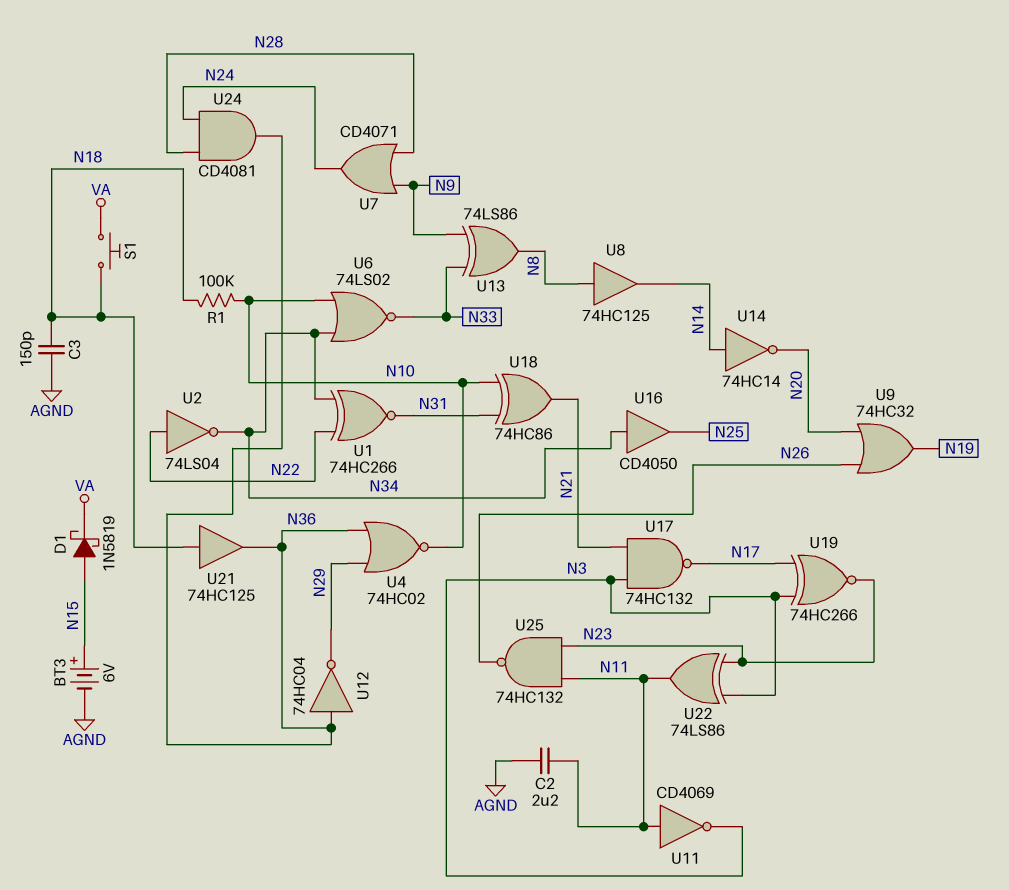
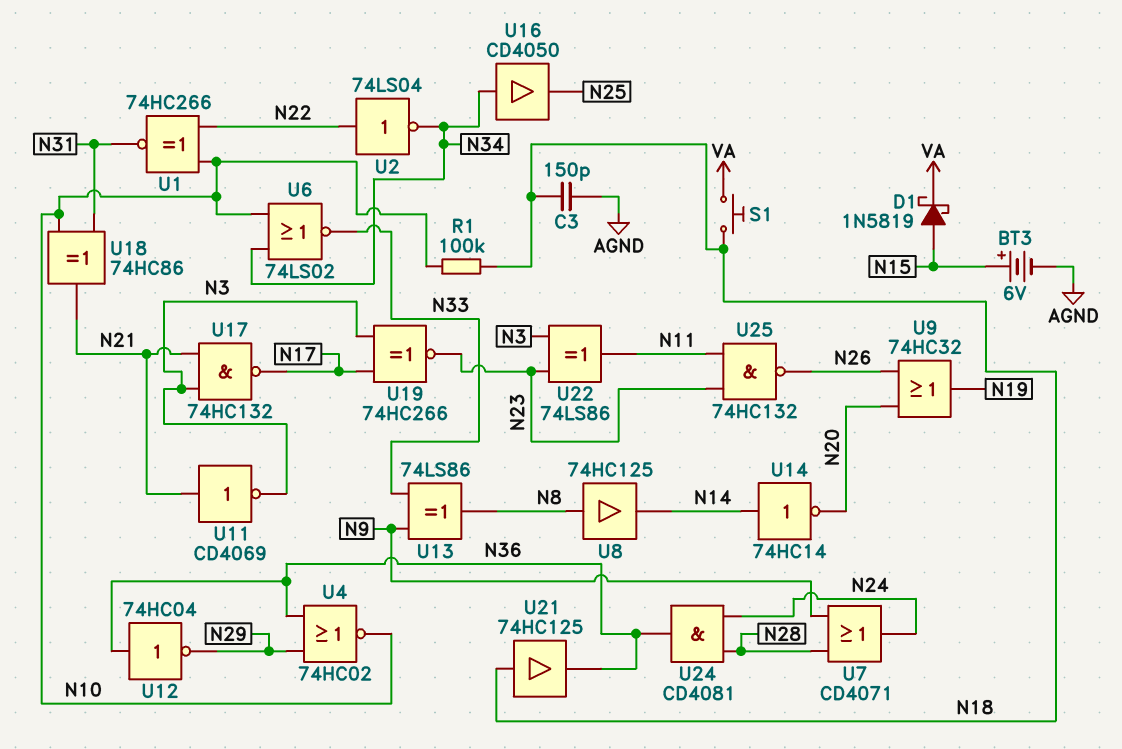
C2: 2.2uF (AGND, N11) -> none
U1: XNOR 74HC266 (in N22, in N34, out N31) -> XNOR 74HC266 (in N10, in N22, out N31)
U11: NOT CD4069 (in N11, out N3) -> NOT CD4069 (in N21, out N3)

